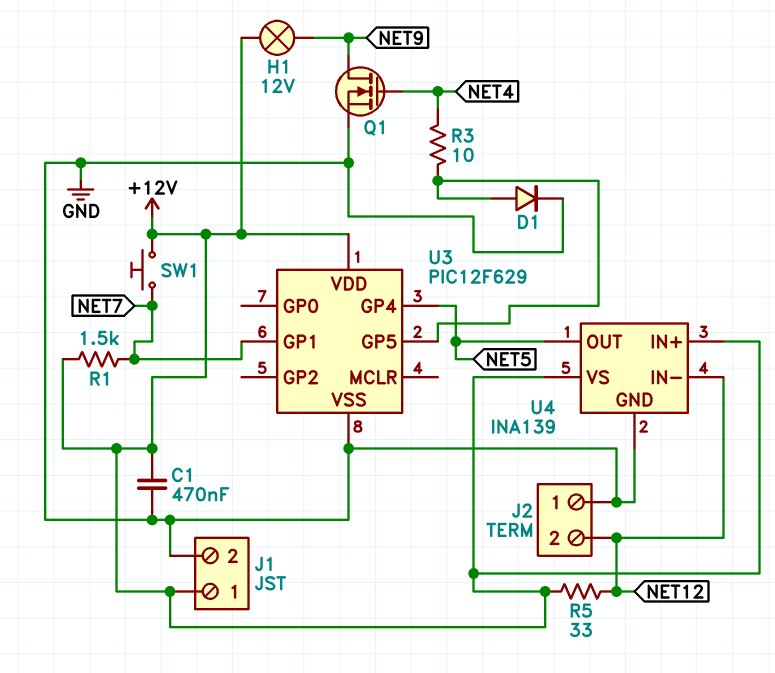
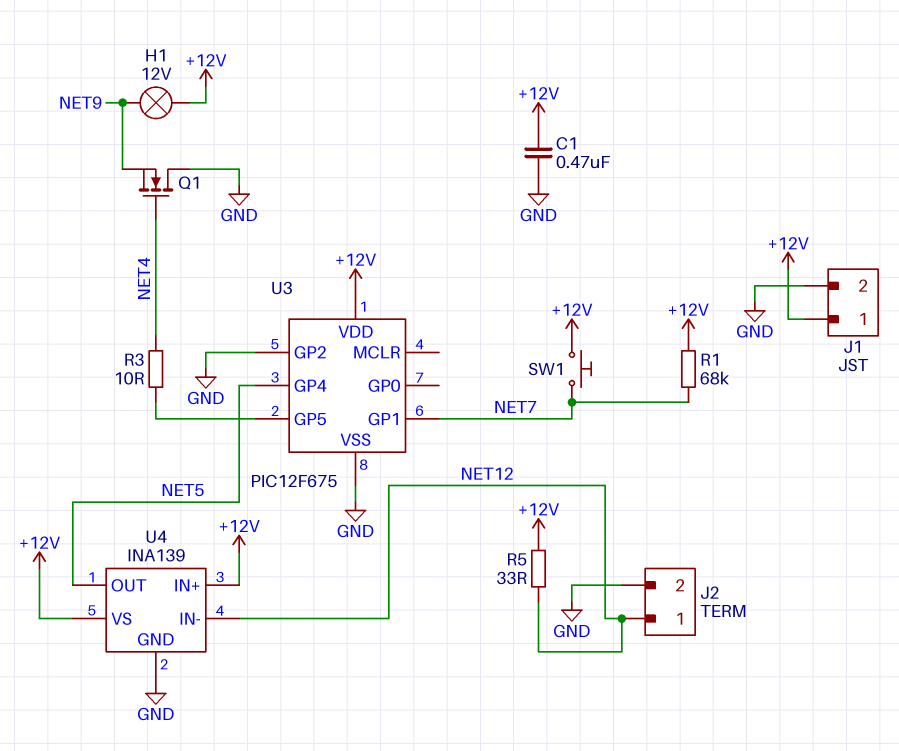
D1: diode (A U3/GP5, K GND) -> none
J2 pin 1: GND -> NET12
J2 pin 2: NET12 -> GND
Q1: NMOS (G NET4, D NET9, S GND) -> NMOS (G NET4, D GND, S NET9)
R1: 1.5k (+12V, NET7) -> 68k (+12V, NET7)
U3: PIC12F629 -> PIC12F675
U3 pin GP2: none -> GND

